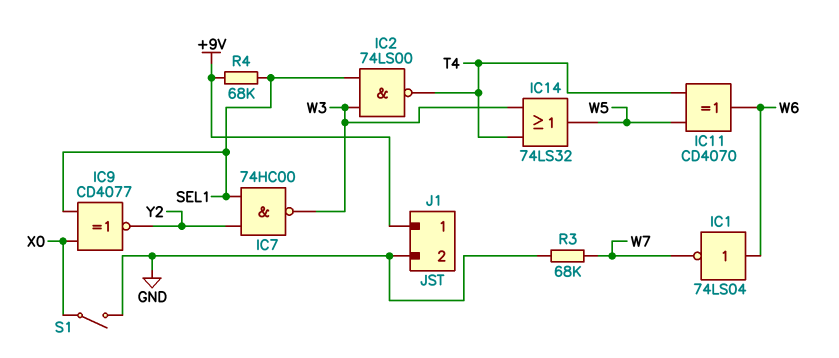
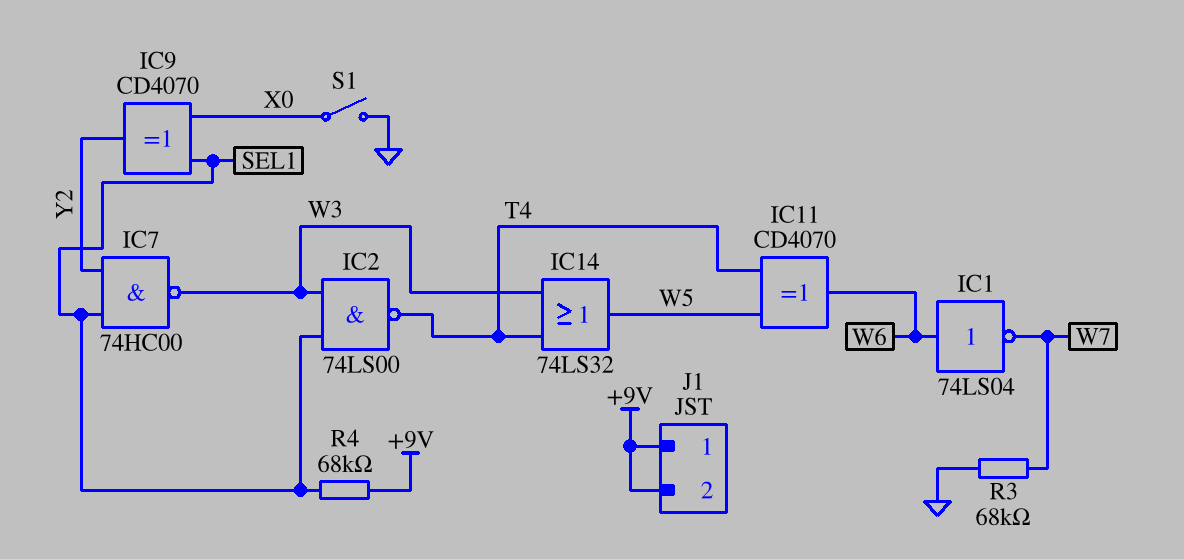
IC9: XNOR CD4077 (in SEL1, in X0, out Y2) -> XOR CD4070 (in SEL1, in X0, out Y2)
J1 pin 2: GND -> +9V

